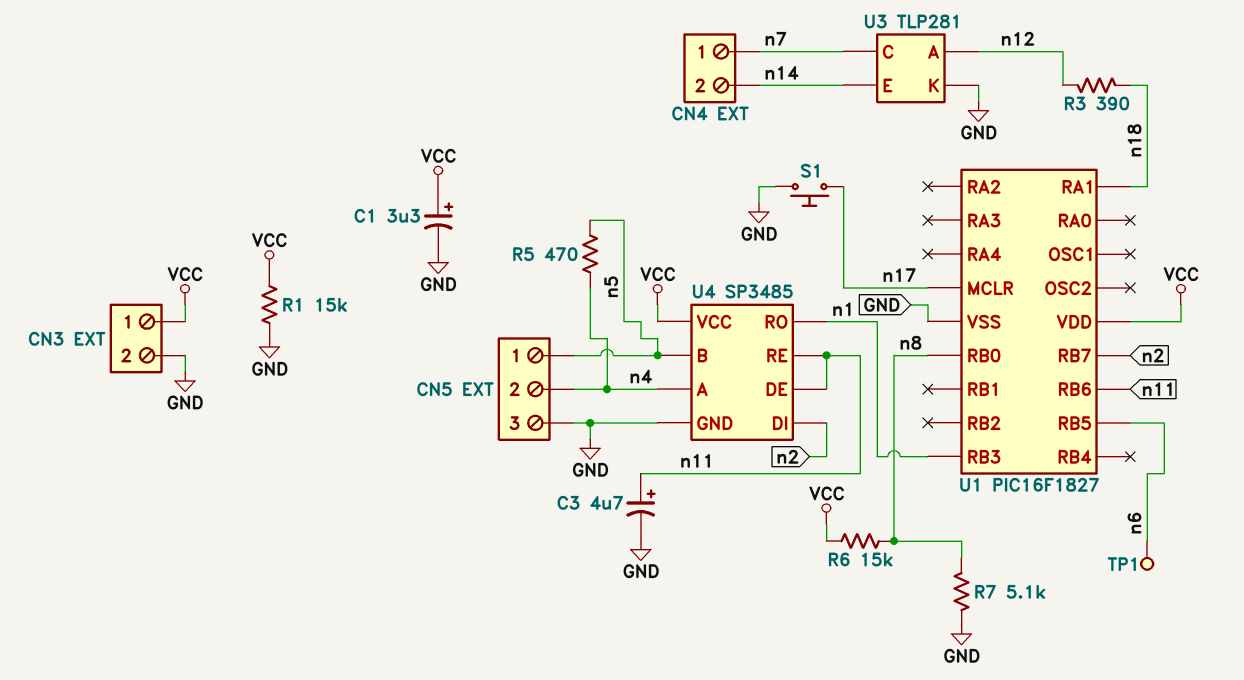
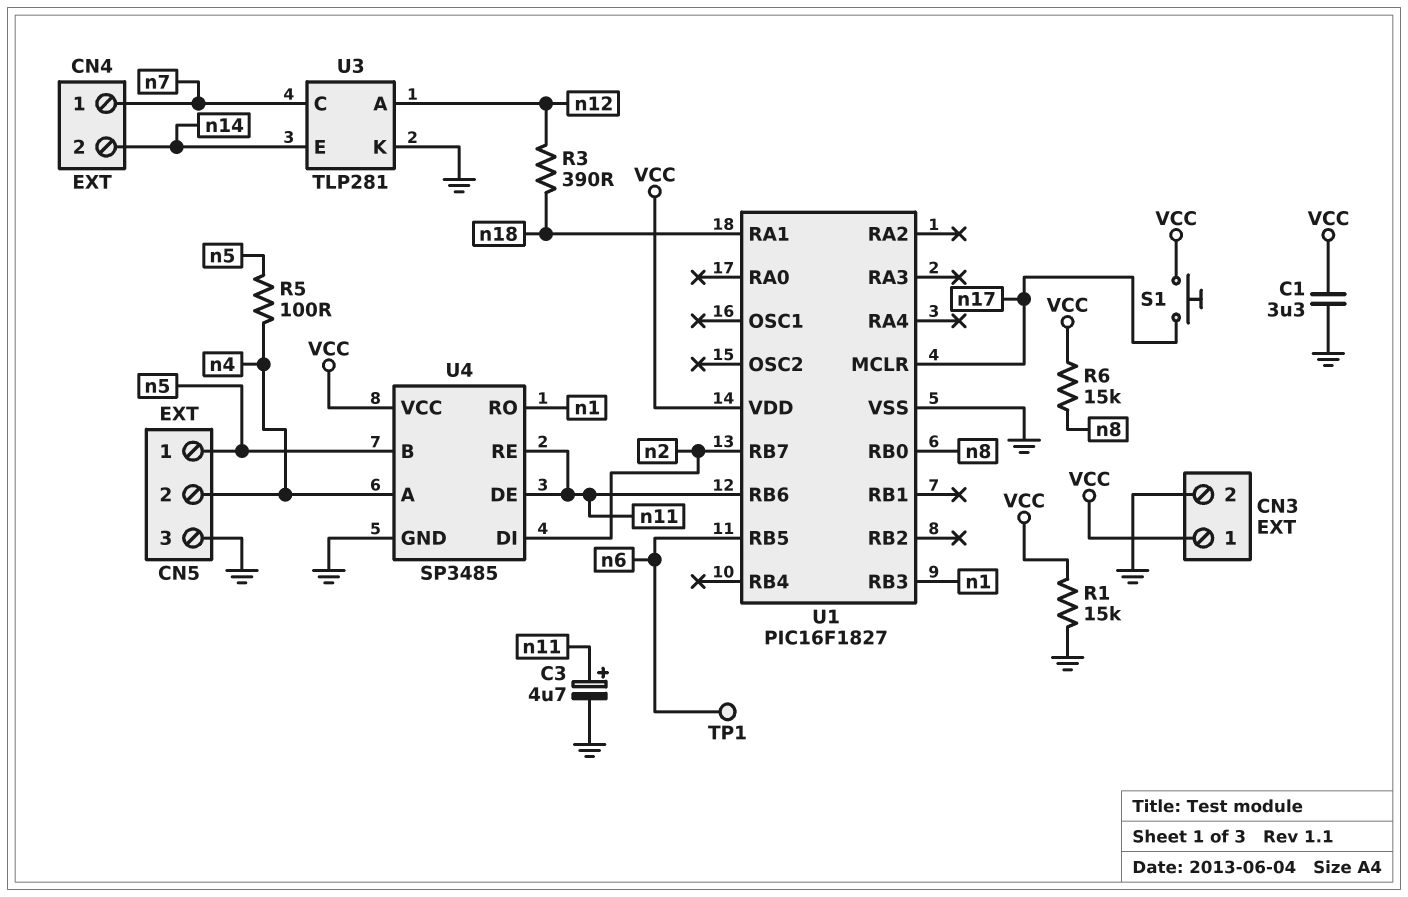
C1: 3.3uF (plus VCC, minus GND) -> 3.3uF (GND, VCC)
R5: 470 (n4, n5) -> 100 (n4, n5)
R7: 5.1k (GND, n8) -> none
S1: button (GND, n17) -> button (VCC, n17)

